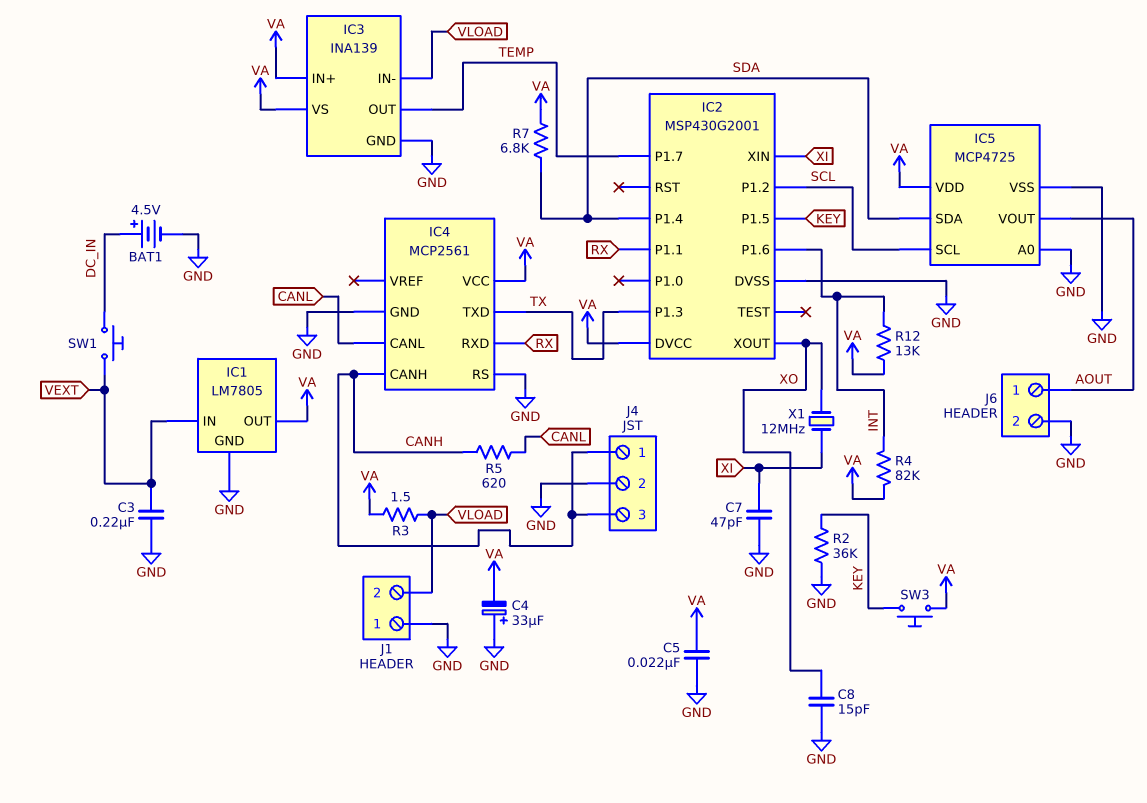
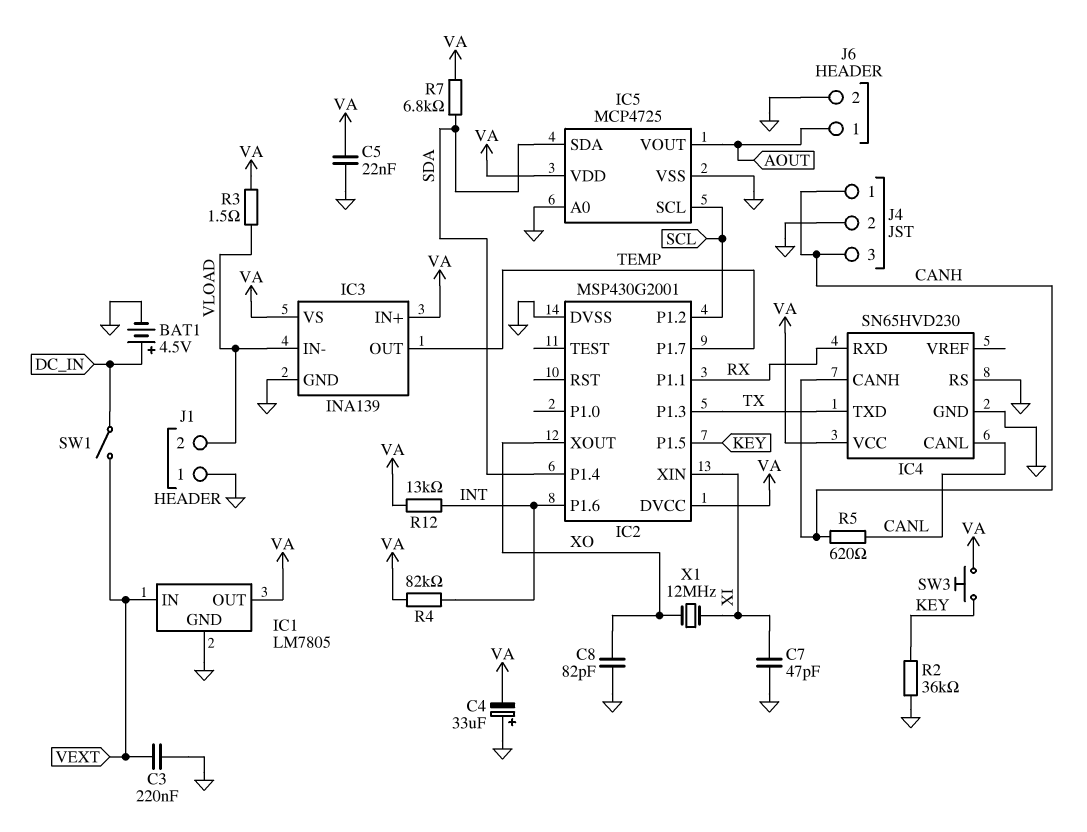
C8: 15pF (GND, XO) -> 82pF (GND, XO)
IC4: MCP2561 -> SN65HVD230
SW1: button (DC_IN, VEXT) -> switch (DC_IN, VEXT)

